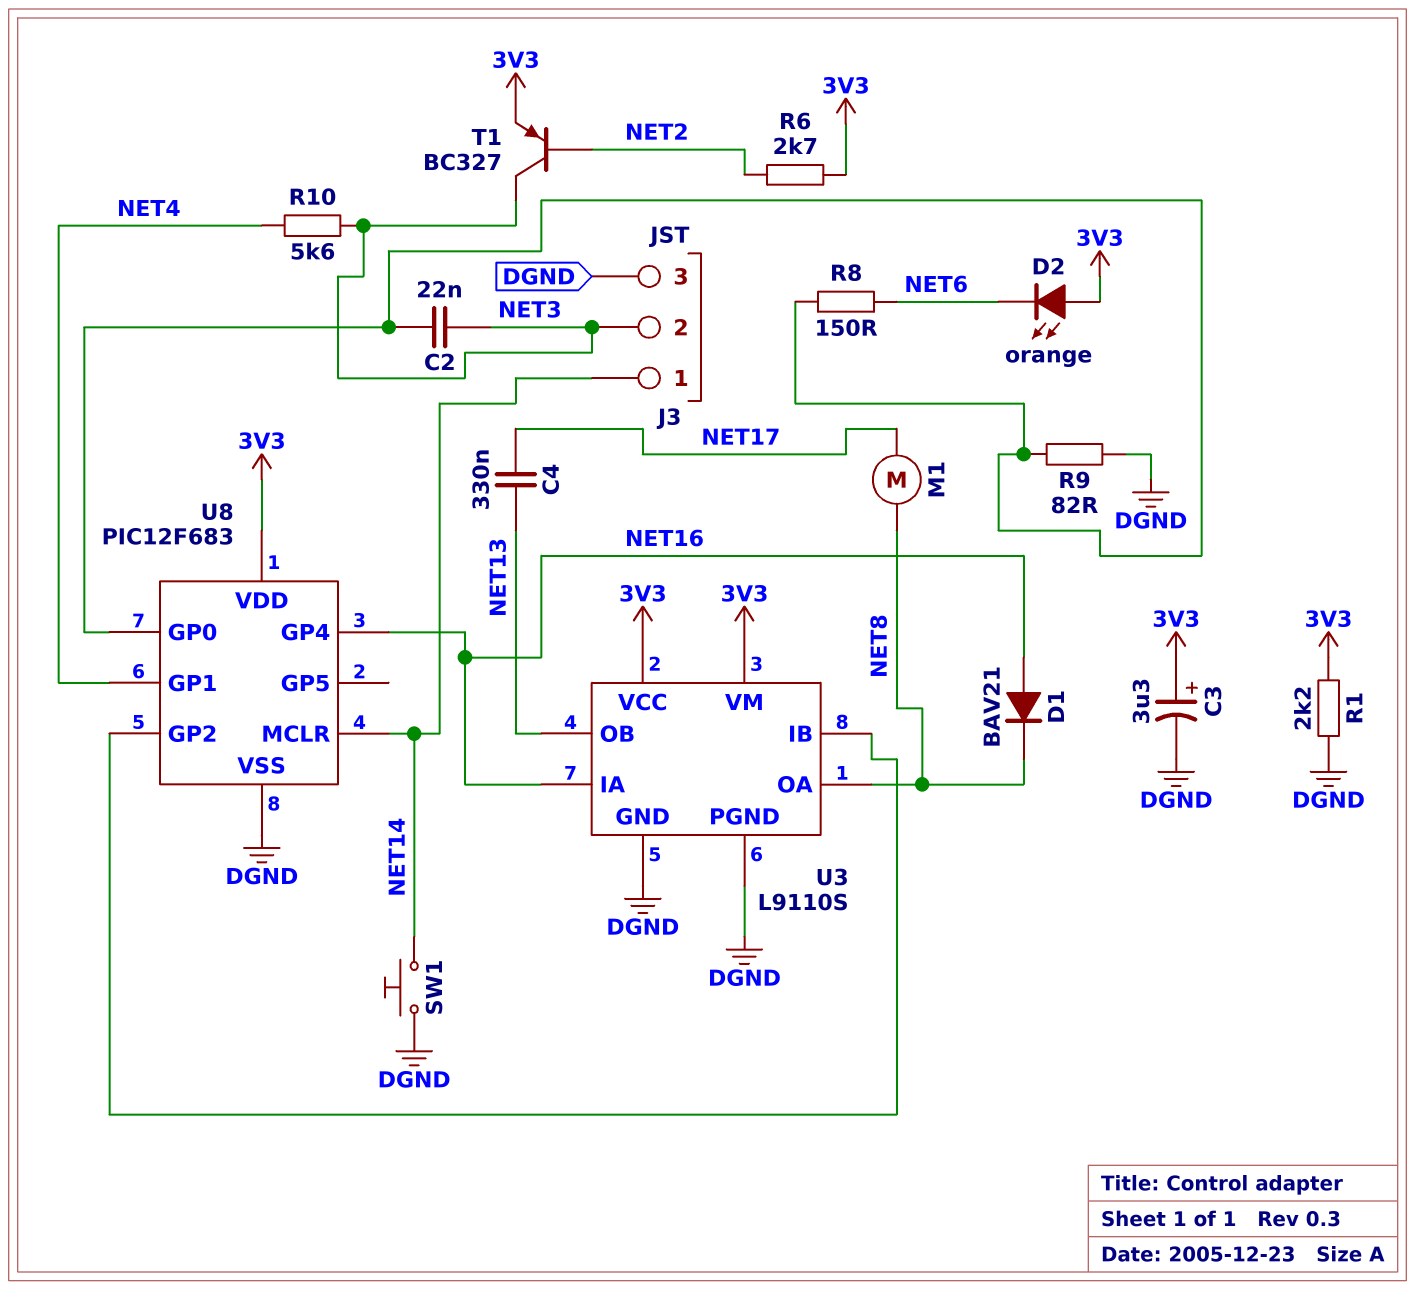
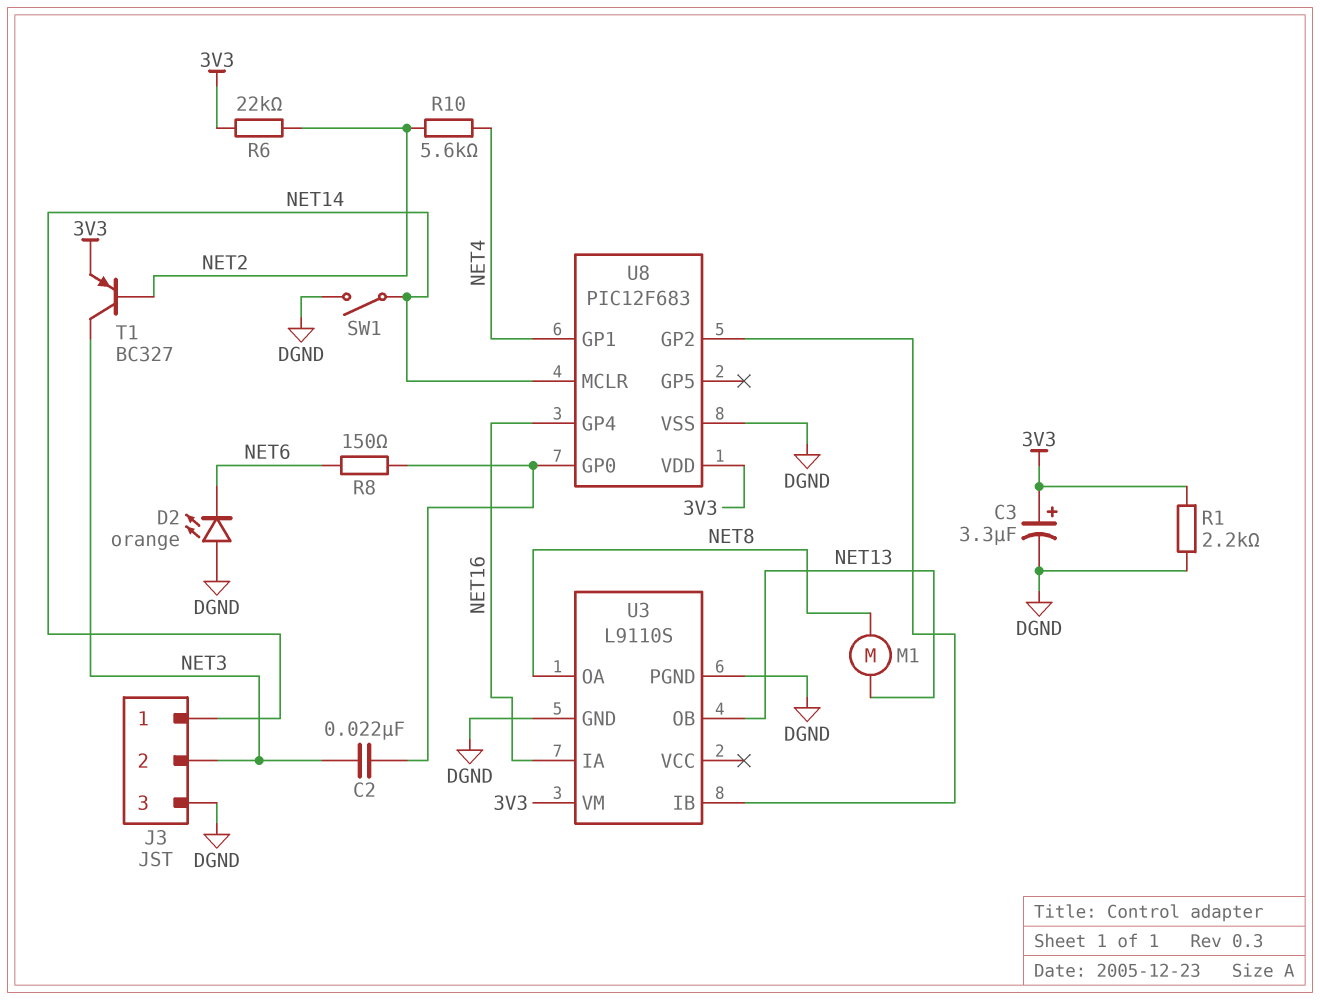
C4: 330nF (NET13, NET17) -> none
D1: diode BAV21 (A NET16, K NET8) -> none
D2: LED orange (A 3V3, K NET6) -> LED orange (A DGND, K NET6)
M1: motor (NET8, NET17) -> motor (NET8, NET13)
R6: 2.7k (3V3, NET2) -> 22k (3V3, NET2)
R9: 82 (DGND, U8/GP0) -> none
R10: 5.6k (NET3, NET4) -> 5.6k (NET2, NET4)
SW1: button (DGND, NET14) -> switch (DGND, NET14)
U3 pin VCC: 3V3 -> none

